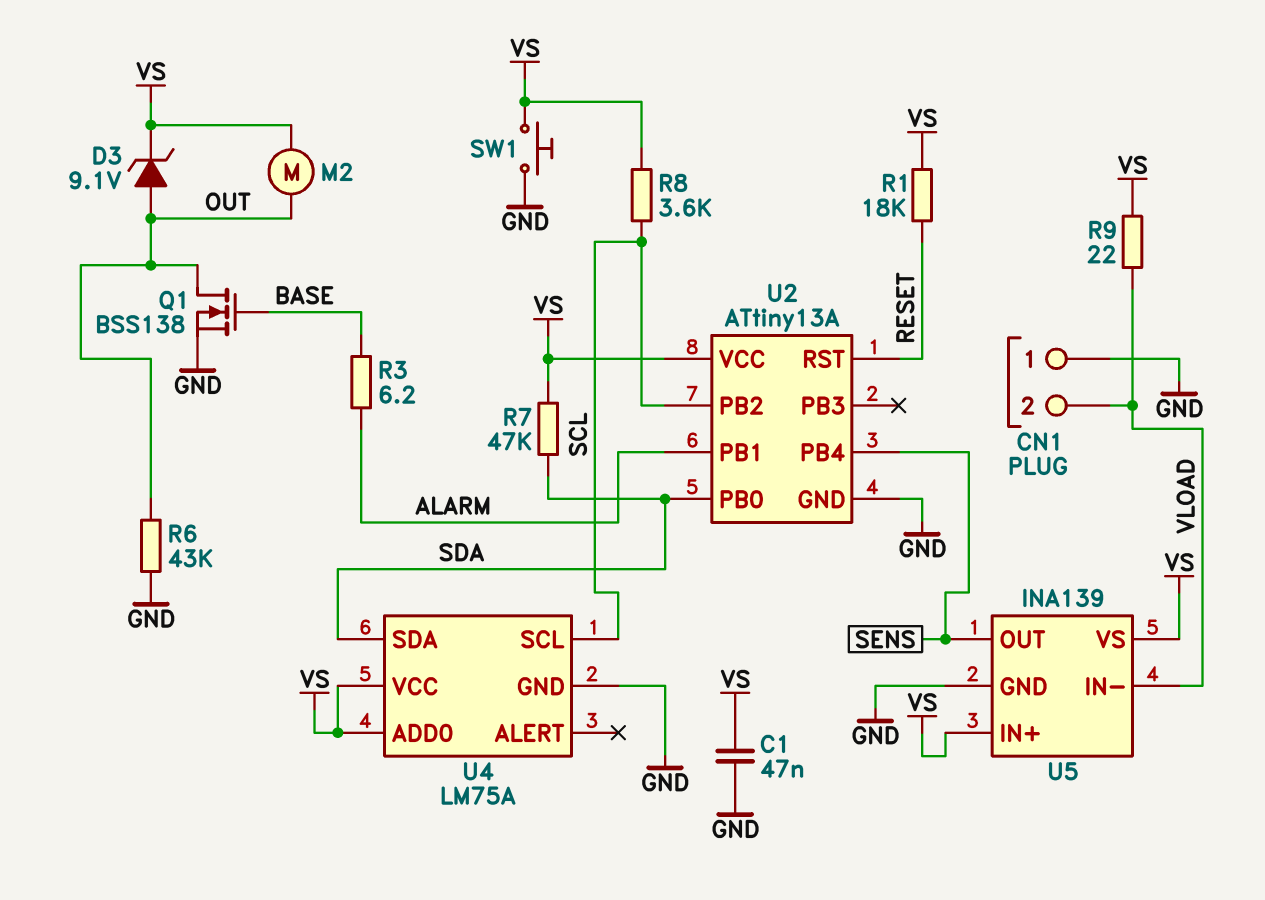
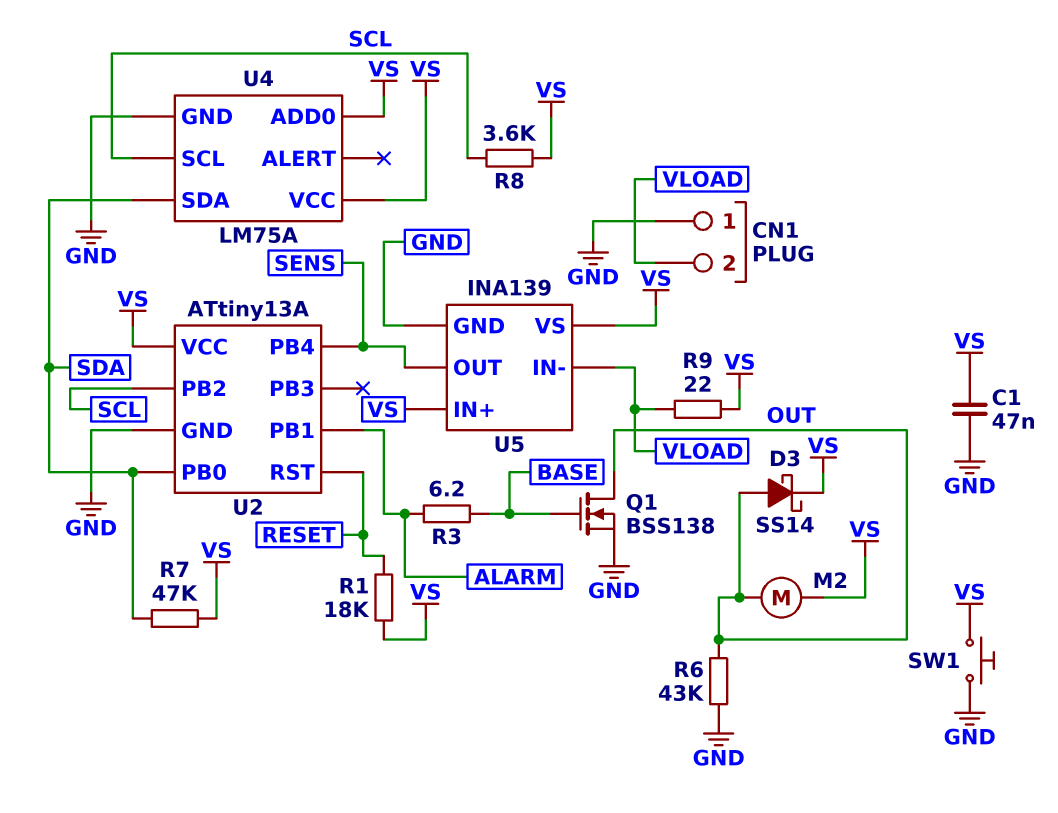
D3: zener 9.1V (A OUT, K VS) -> schottky SS14 (A OUT, K VS)

